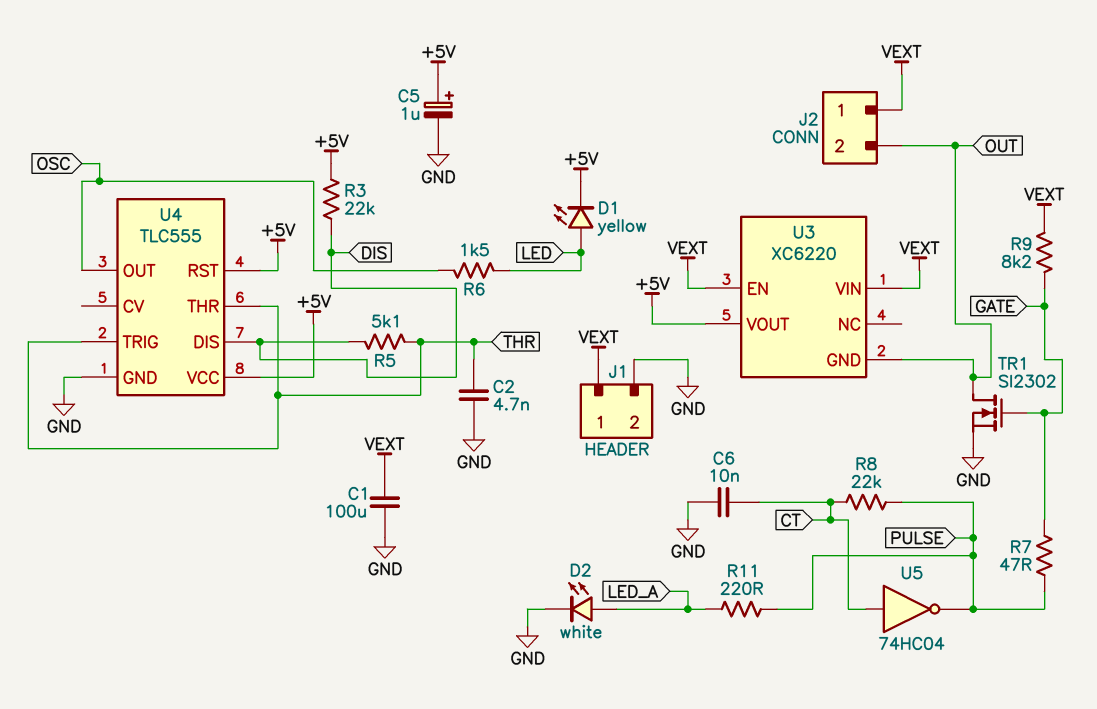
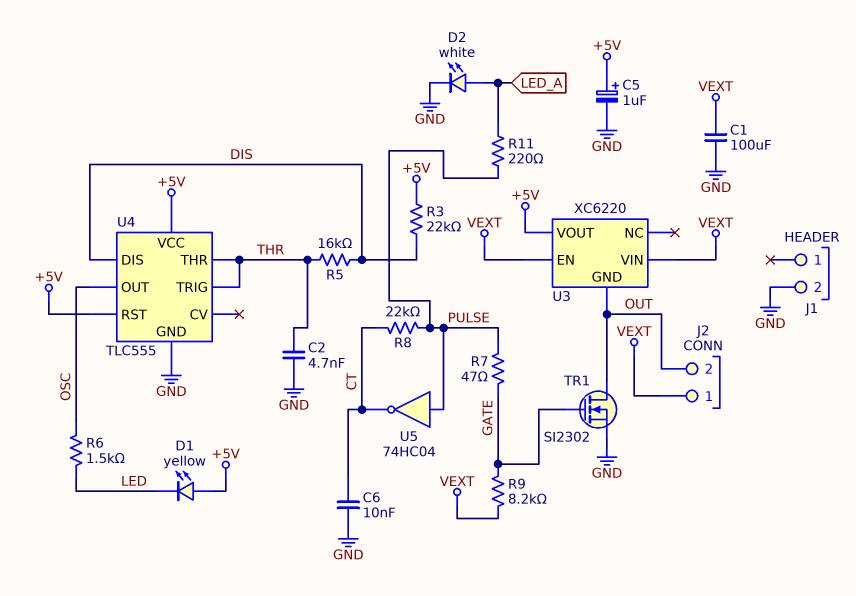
D1: LED yellow (A LED, K +5V) -> LED yellow (A +5V, K LED)
J1 pin 1: VEXT -> none
R5: 5.1k (DIS, THR) -> 16k (DIS, THR)
U5: NOT 74HC04 (in CT, out PULSE) -> NOT 74HC04 (in PULSE, out CT)

